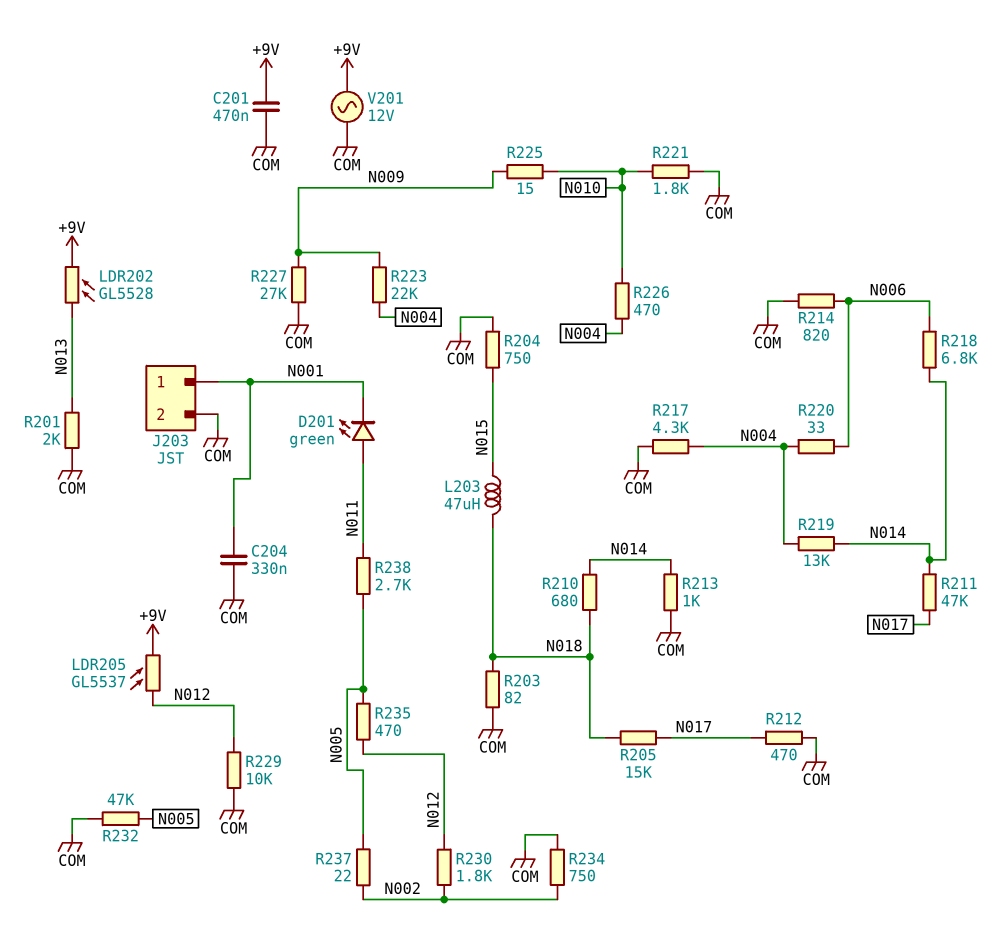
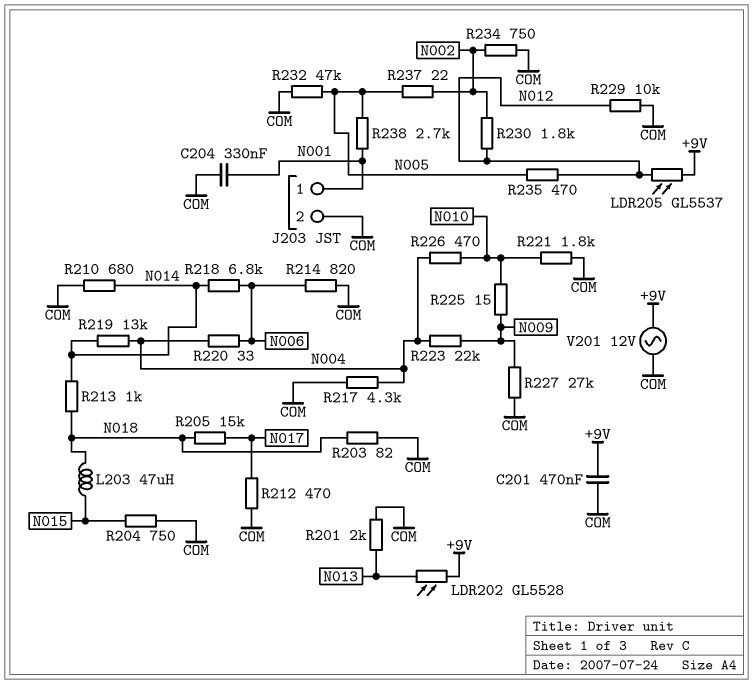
D201: LED green (A N011, K N001) -> none
R210: 680 (N014, N018) -> 680 (COM, N014)
R211: 47k (N014, N017) -> none
R213: 1k (COM, N014) -> 1k (N014, N018)
R238: 2.7k (N005, N011) -> 2.7k (N001, N005)

